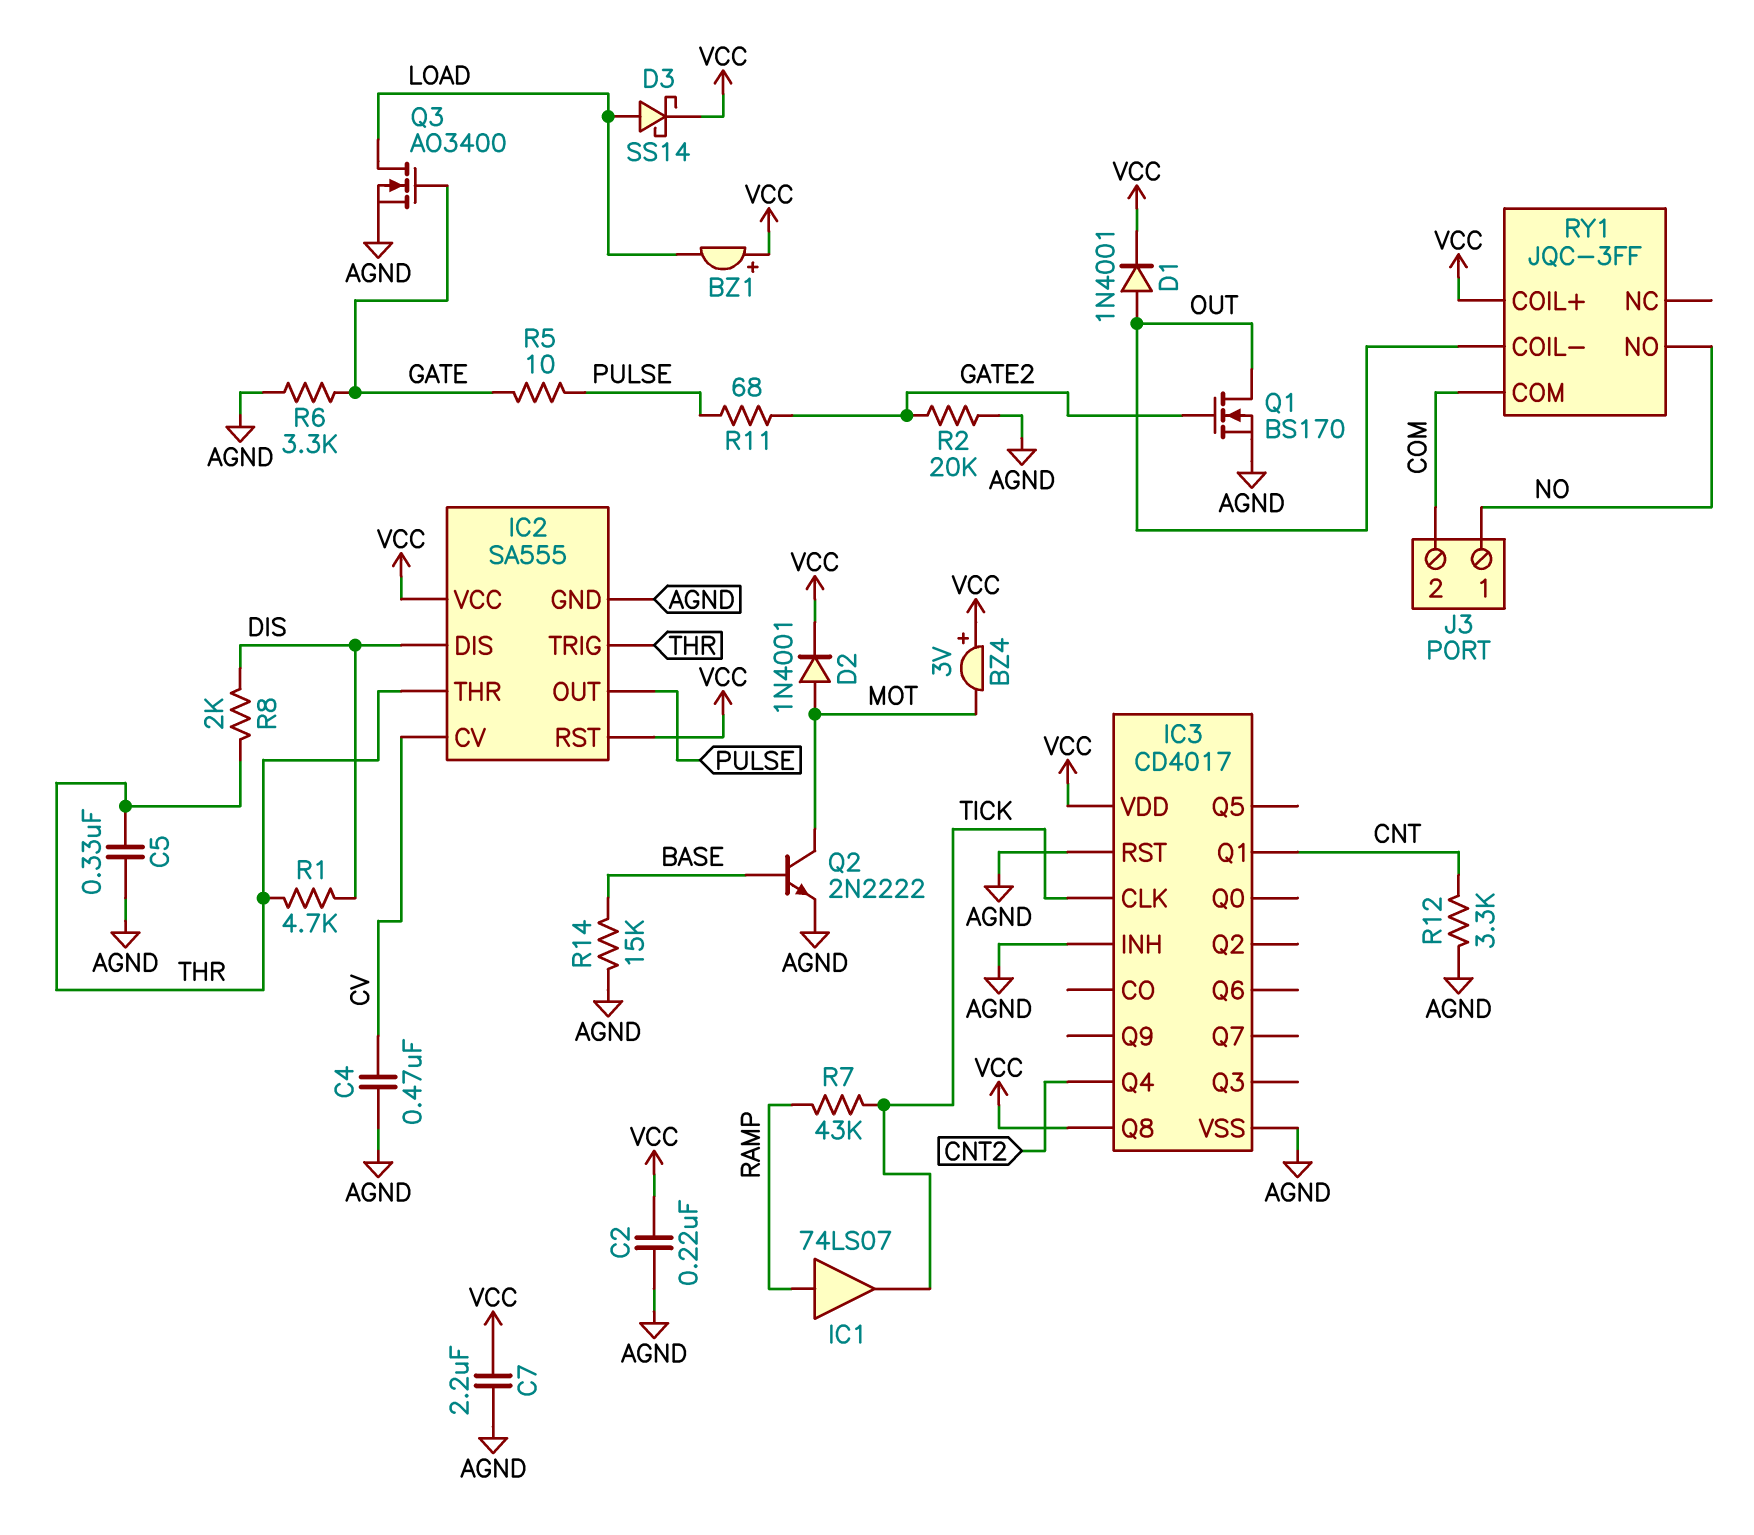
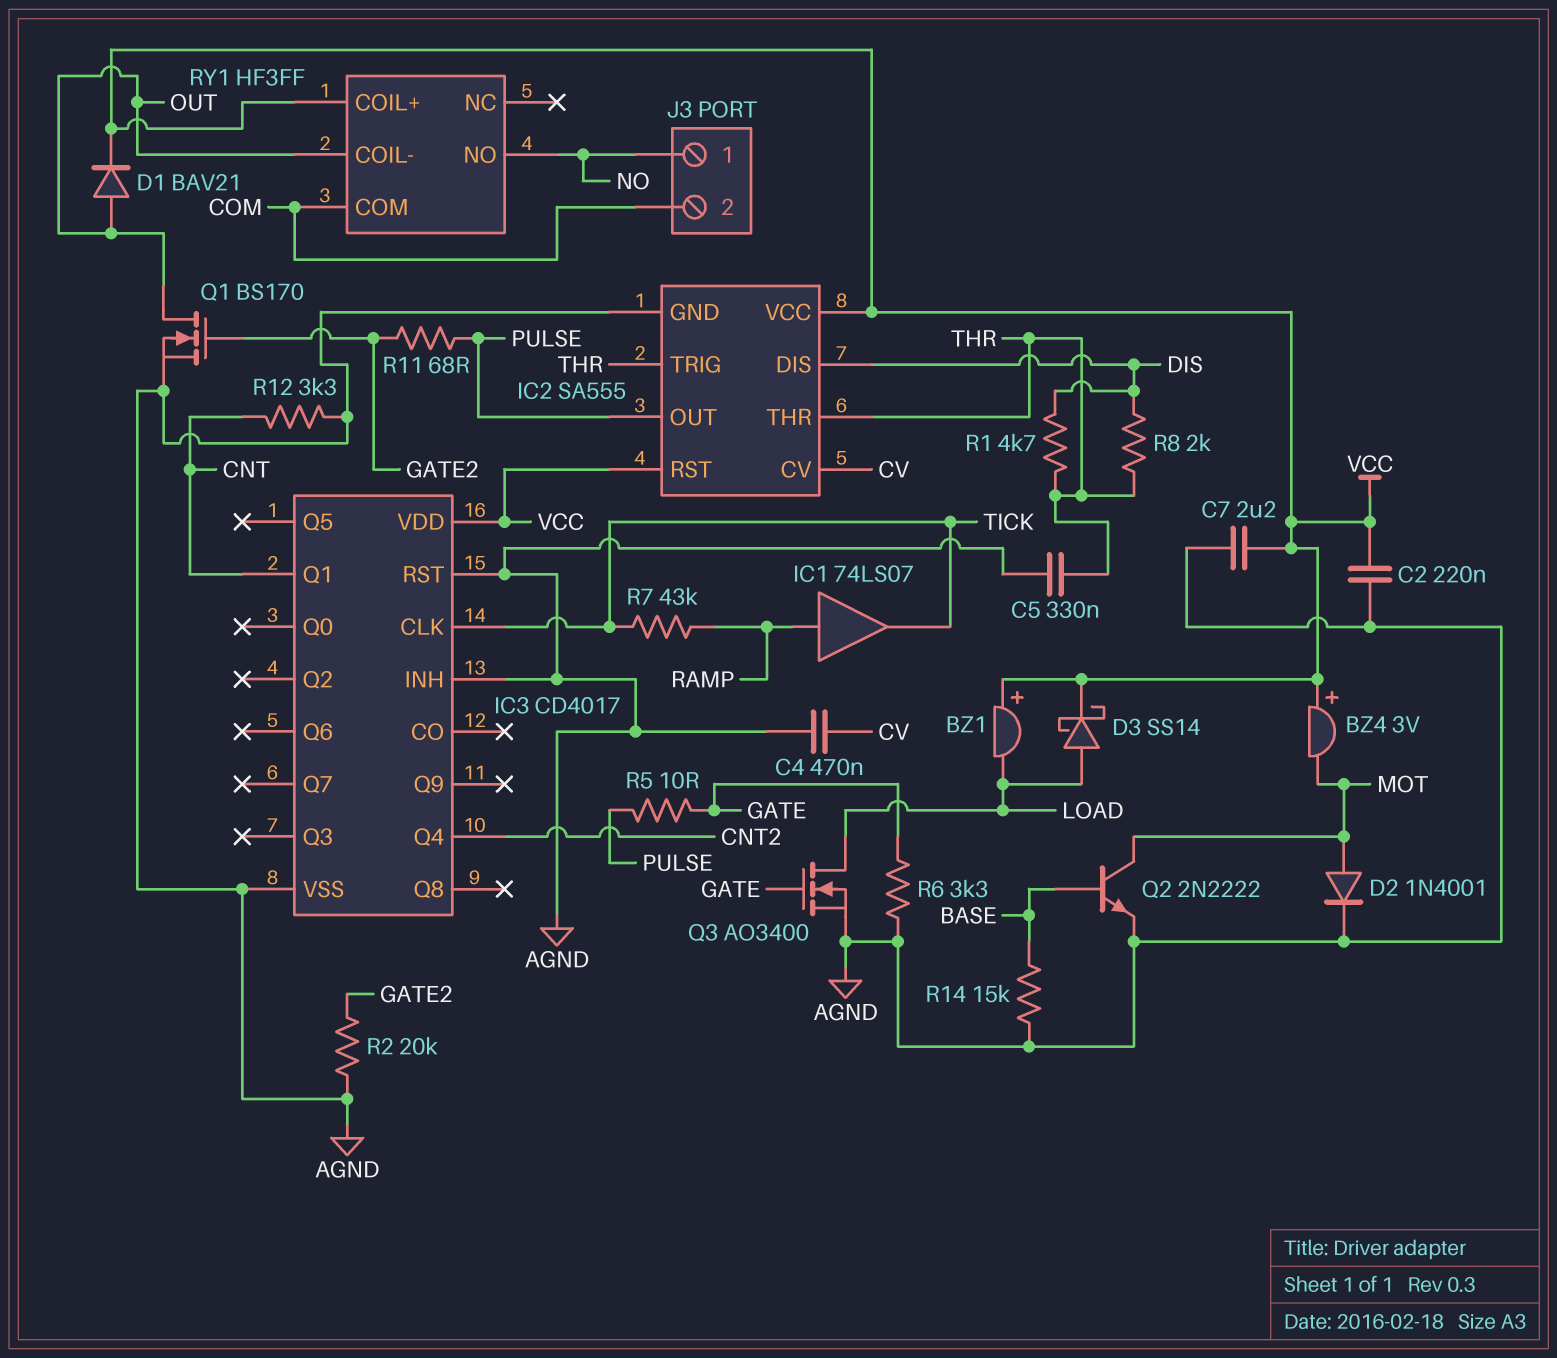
D1: diode 1N4001 (A OUT, K VCC) -> diode BAV21 (A OUT, K VCC)
D2: diode 1N4001 (A MOT, K VCC) -> diode 1N4001 (A MOT, K AGND)
IC3 pin Q8: VCC -> none
RY1: JQC-3FF -> HF3FF

